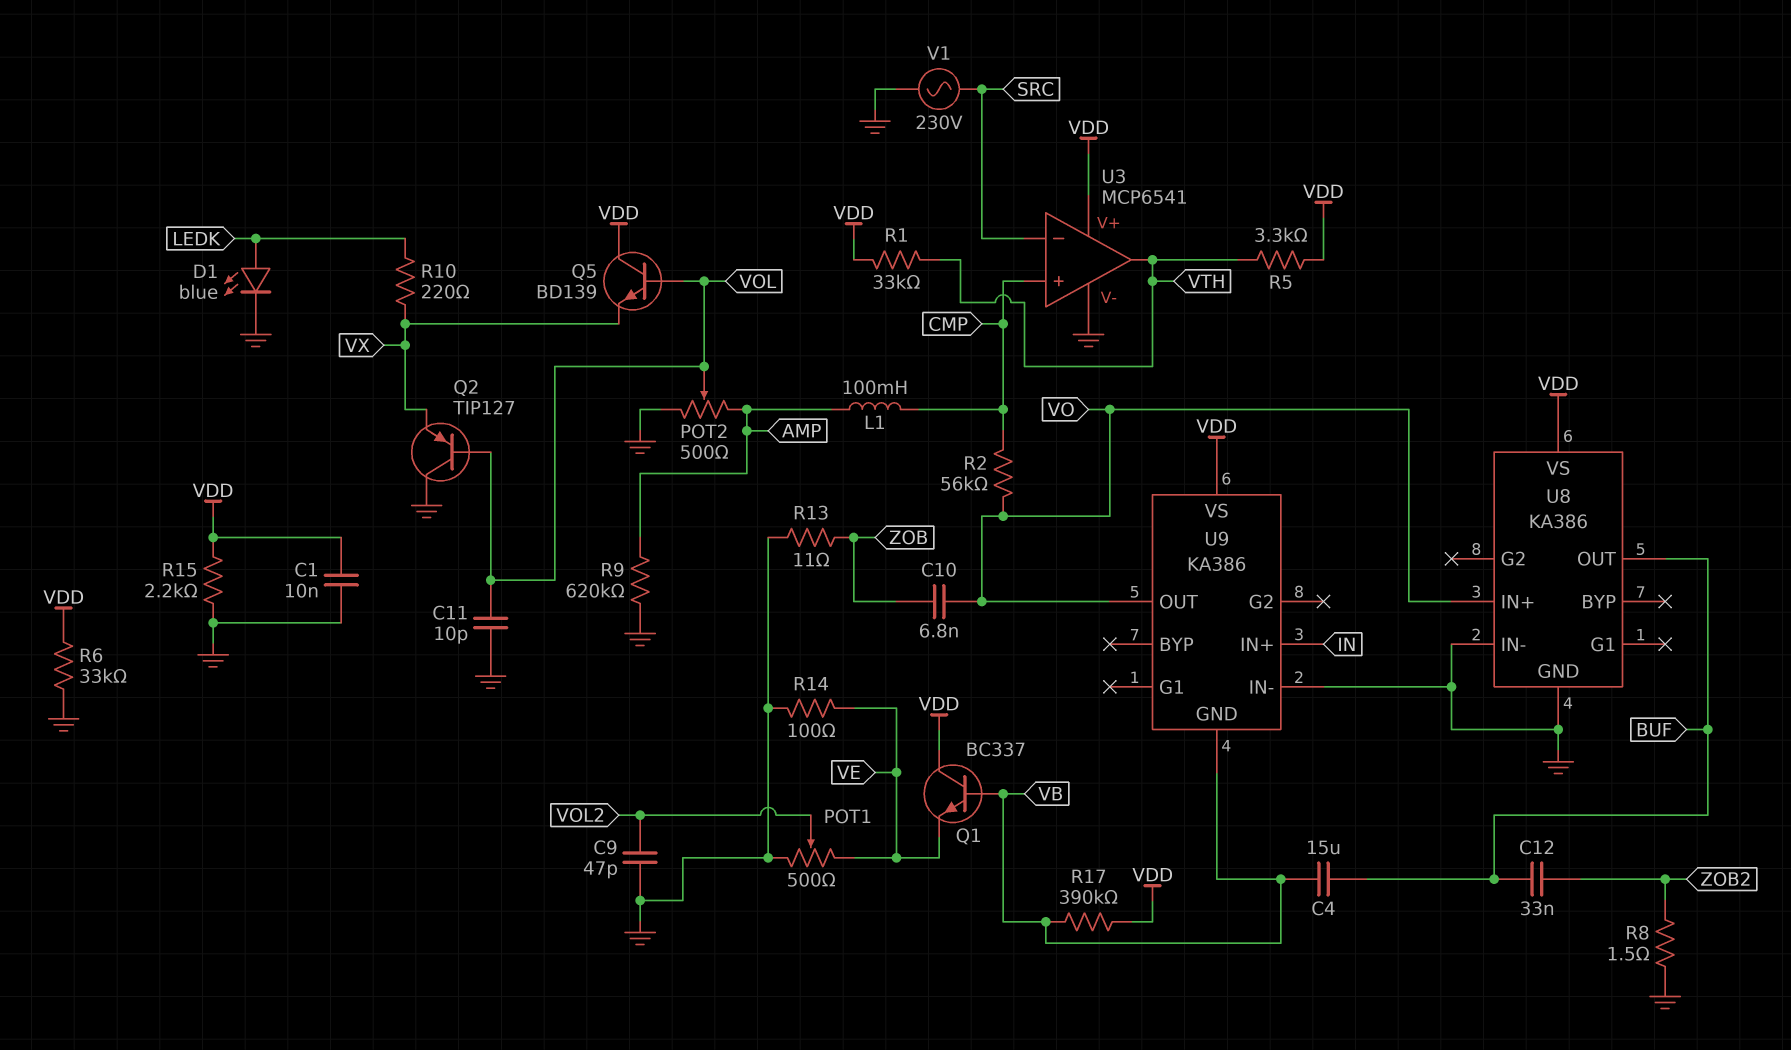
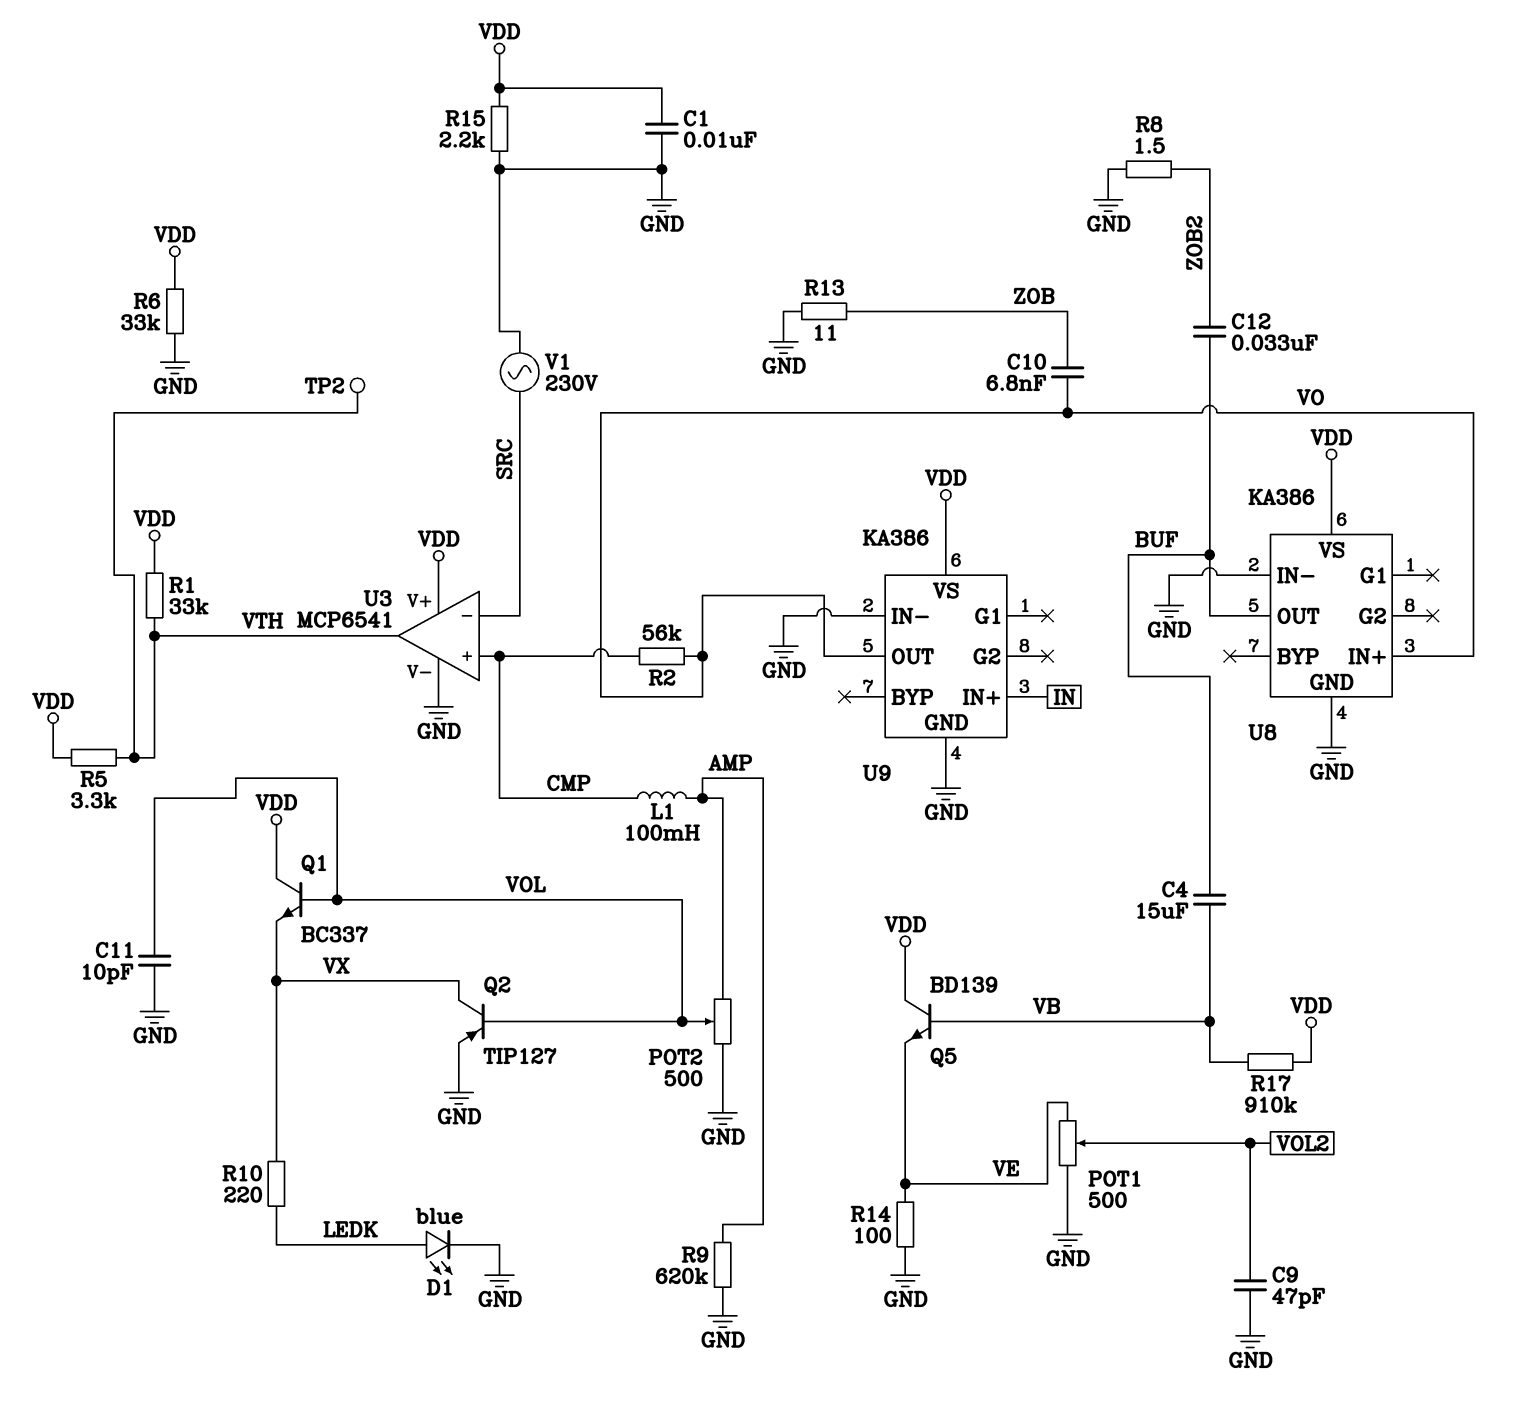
Q1: NPN BC337 (B VB, C VDD, E VE) -> NPN BC337 (B VOL, C VDD, E VX)
Q2: PNP TIP127 (B VOL, C GND, E VX) -> PNP TIP127 (B VOL, C VX, E GND)
Q5: NPN BD139 (B VOL, C VDD, E VX) -> NPN BD139 (B VB, C VDD, E VE)
R17: 390k (VB, VDD) -> 910k (VB, VDD)
TP2: none -> test point (VTH)
U9 pin GND: VB -> GND

